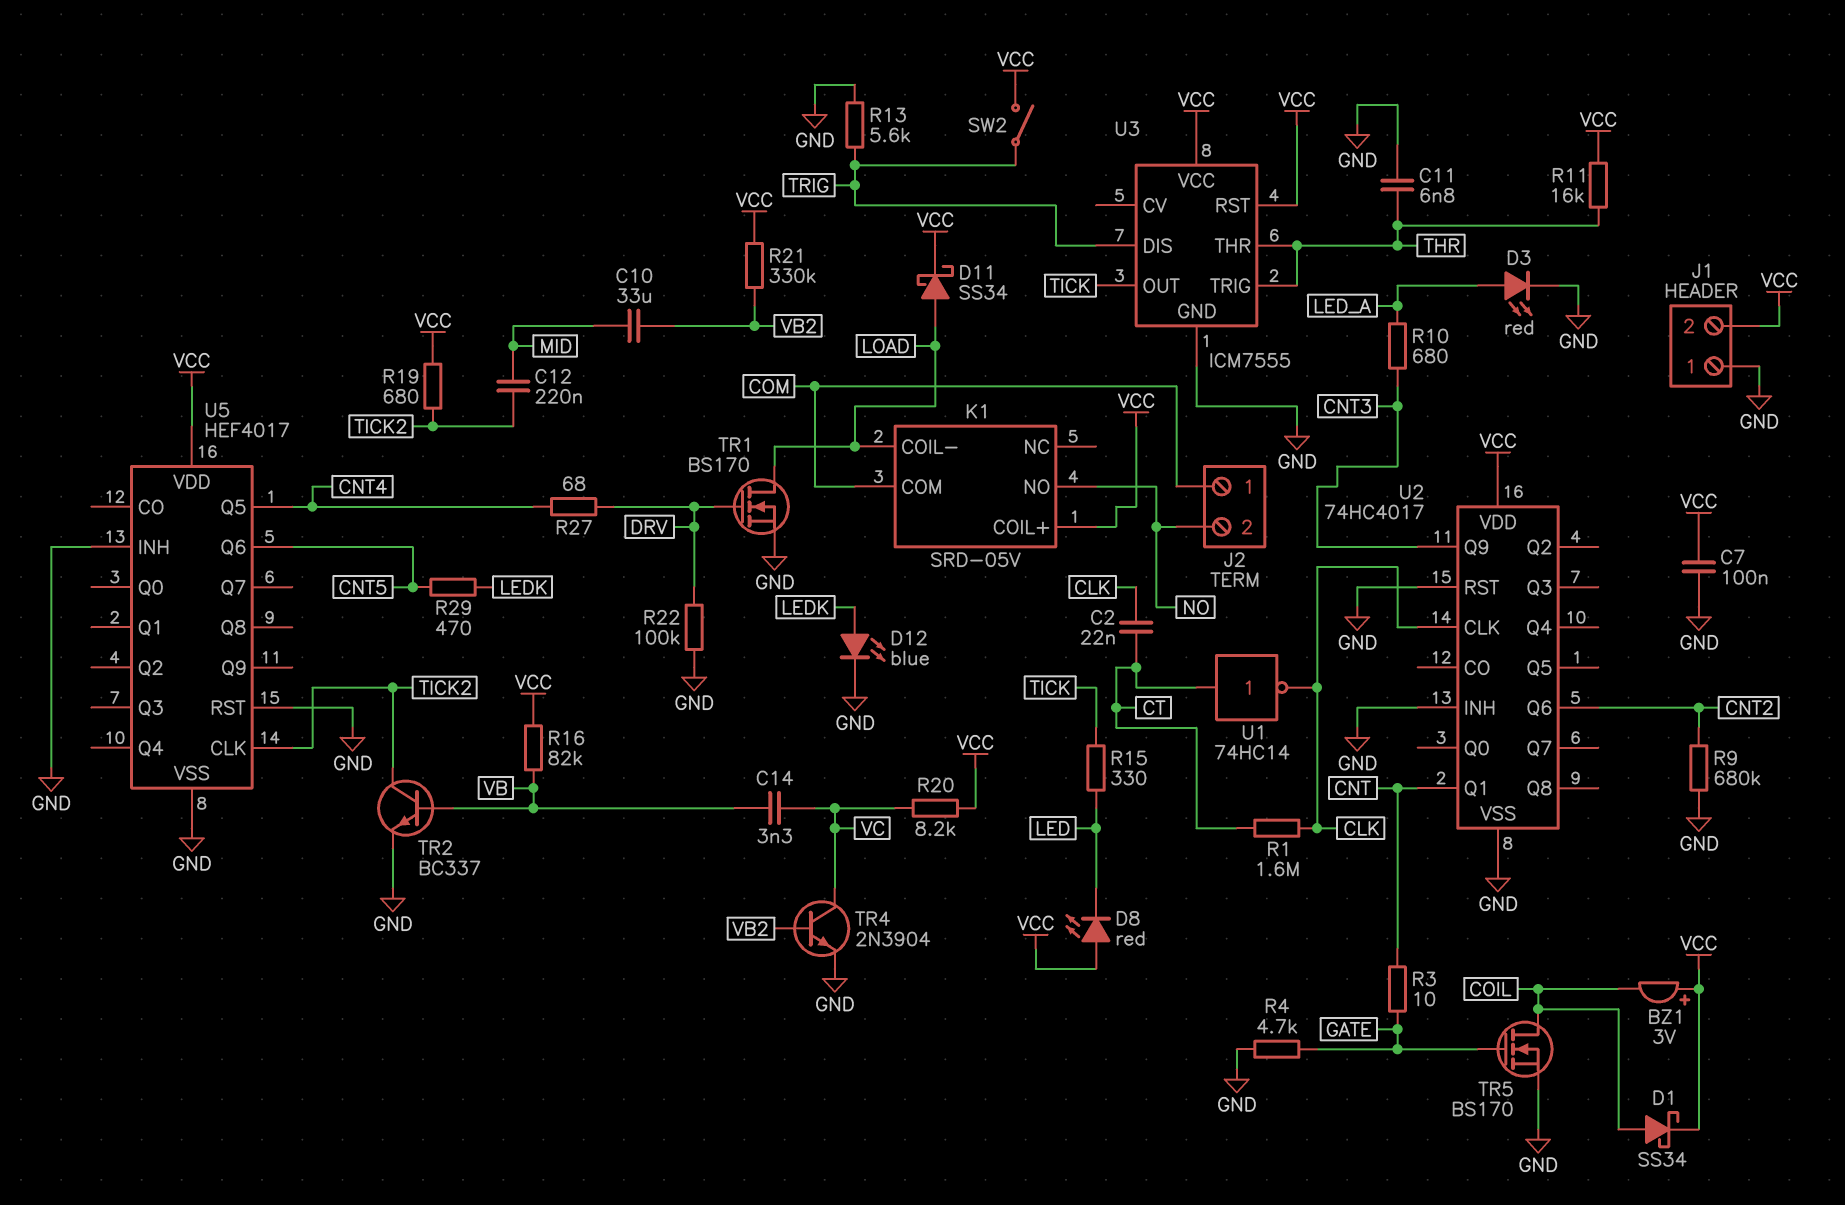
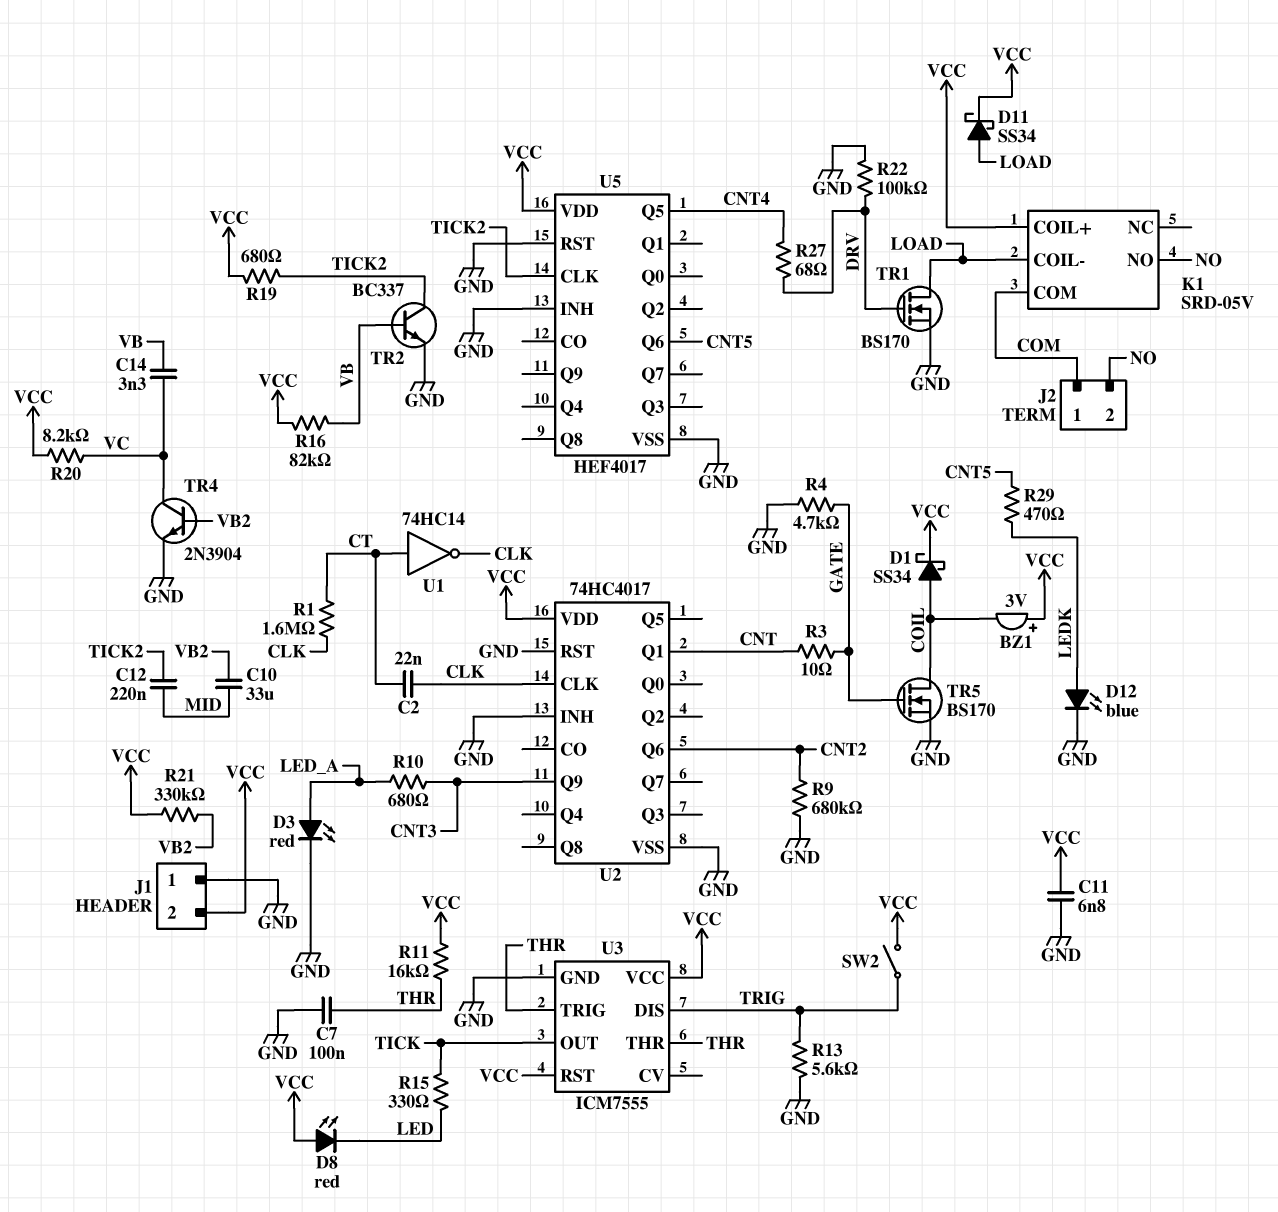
C7: 100nF (GND, VCC) -> 100nF (GND, THR)
C11: 6.8nF (GND, THR) -> 6.8nF (GND, VCC)

